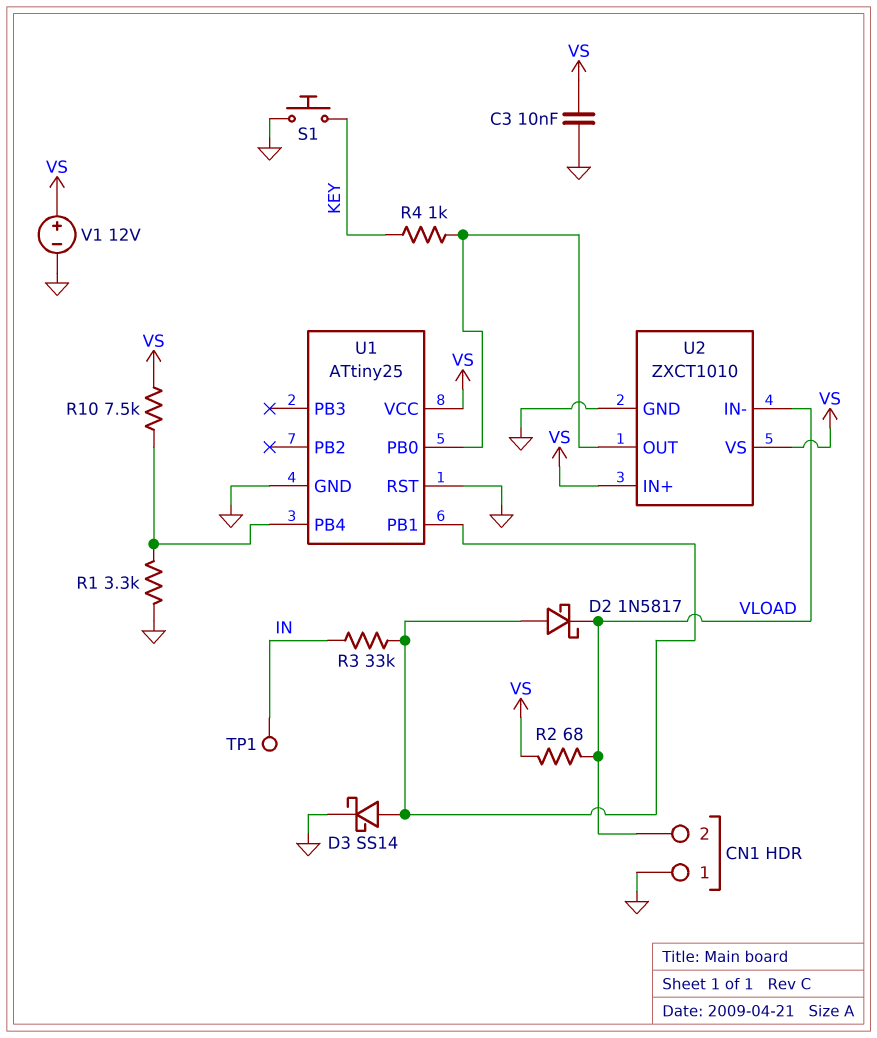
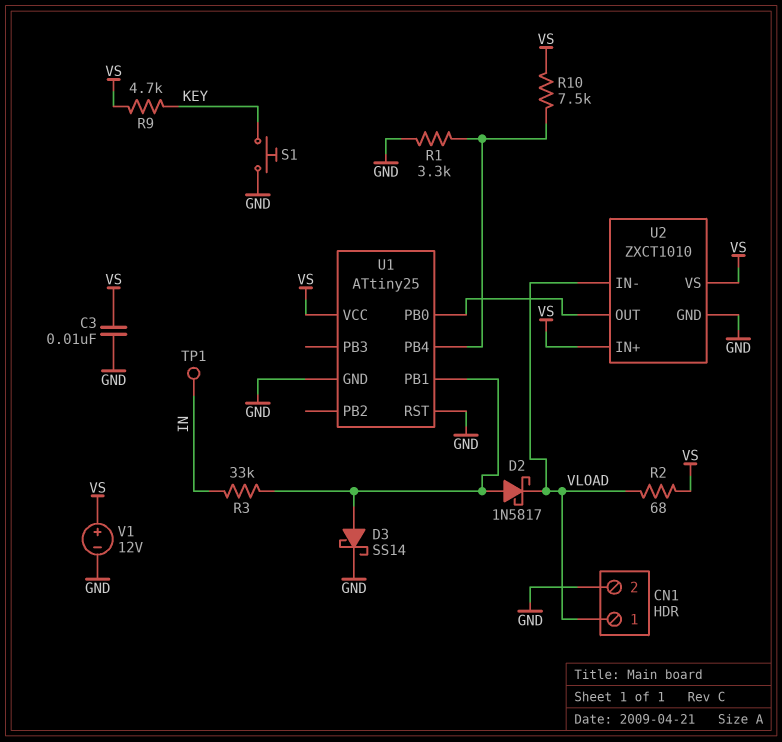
CN1 pin 1: GND -> VLOAD
CN1 pin 2: VLOAD -> GND
R4: 1k (KEY, U1/PB0) -> none
R9: none -> 4.7k (KEY, VS)

